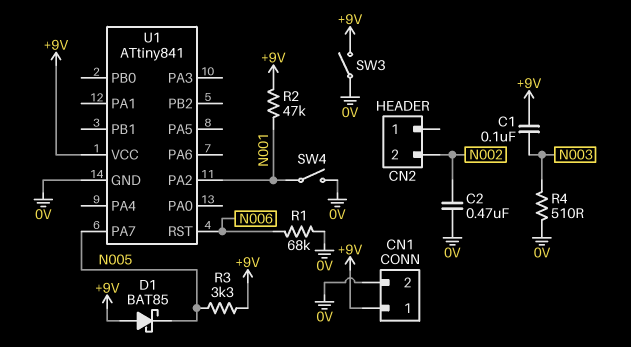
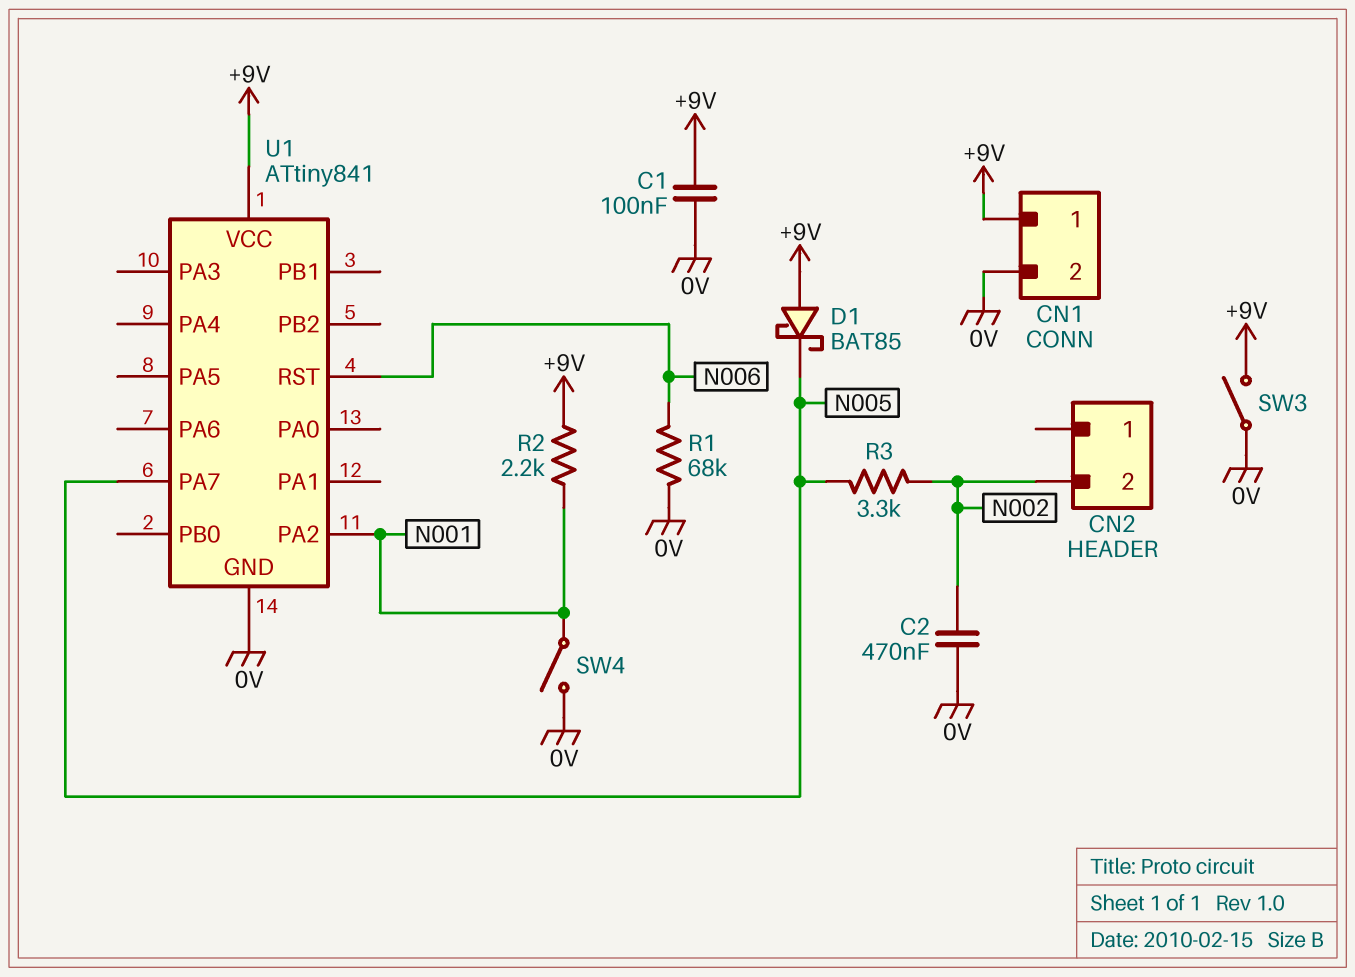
C1: 100nF (+9V, N003) -> 100nF (+9V, 0V)
R2: 47k (+9V, N001) -> 2.2k (+9V, N001)
R3: 3.3k (+9V, N005) -> 3.3k (N002, N005)
R4: 510 (0V, N003) -> none

